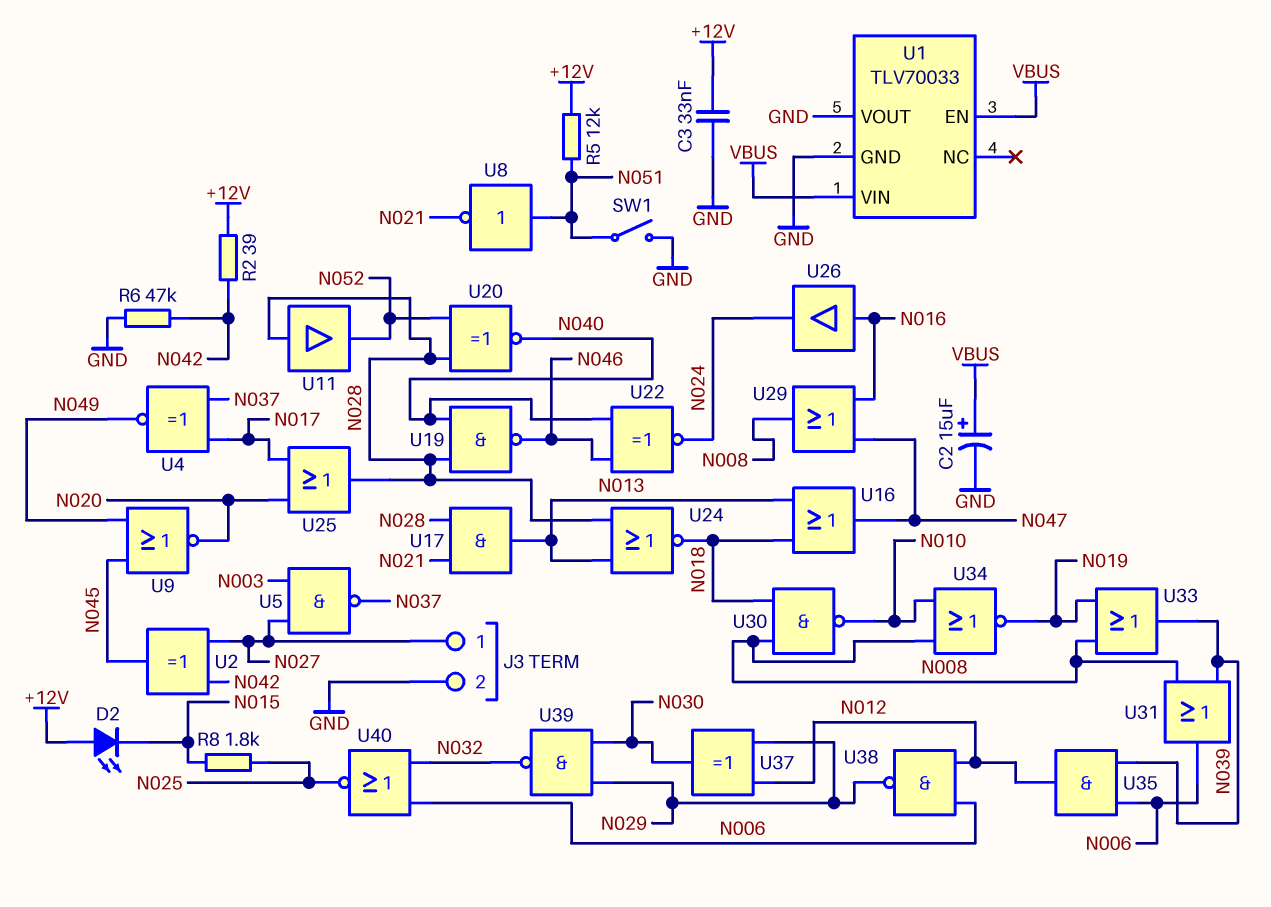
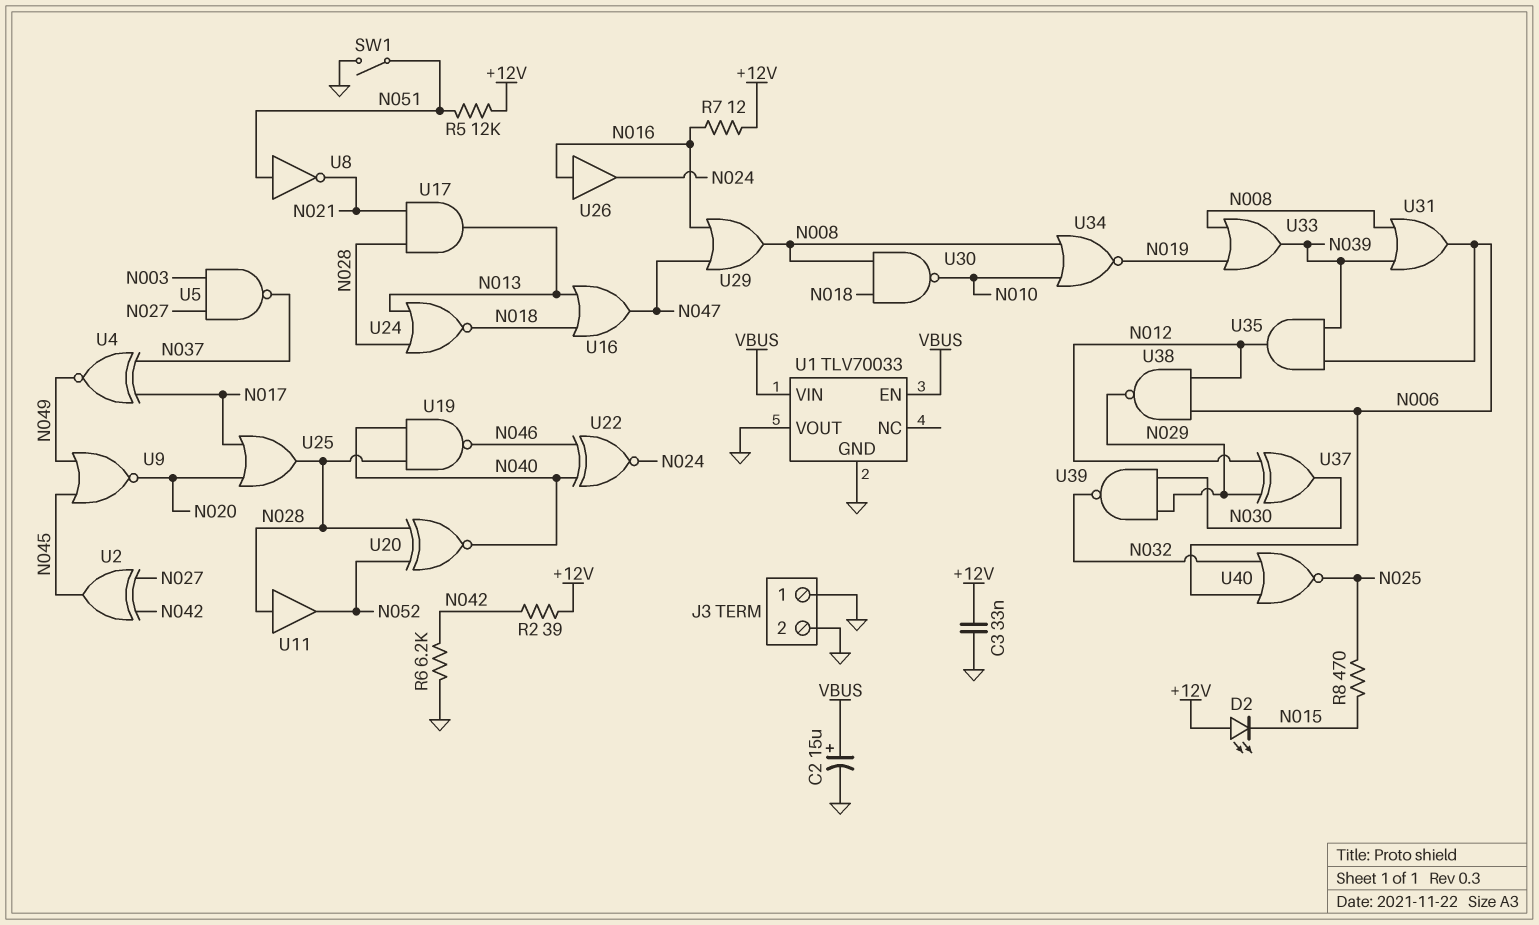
J3 pin 1: N027 -> GND
R6: 47k (GND, N042) -> 6.2k (GND, N042)
R7: none -> 12 (+12V, N016)
R8: 1.8k (N015, N025) -> 470 (N015, N025)

